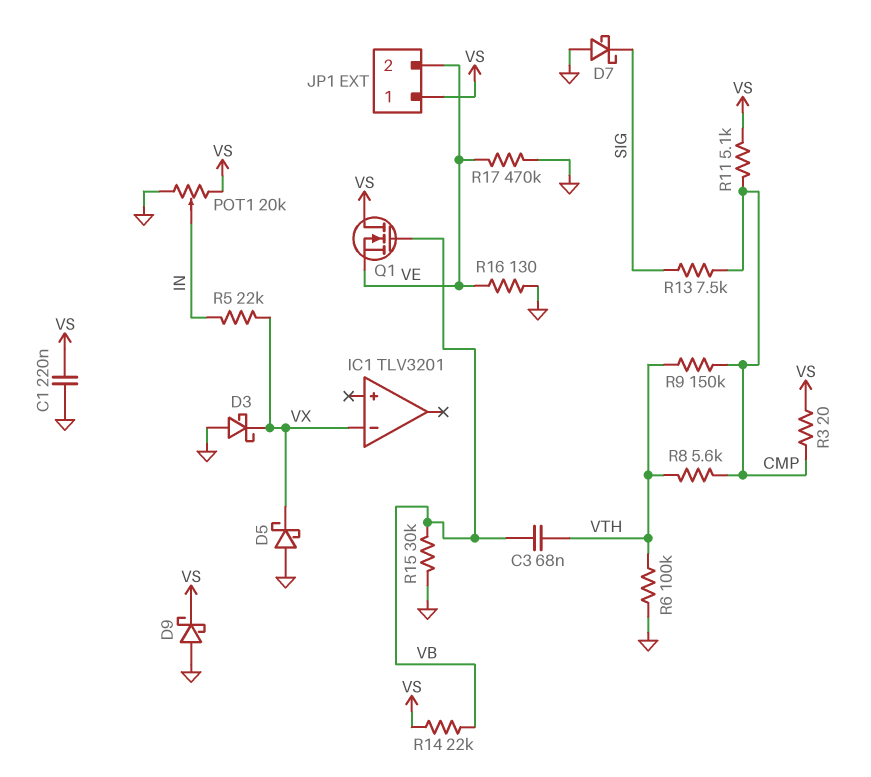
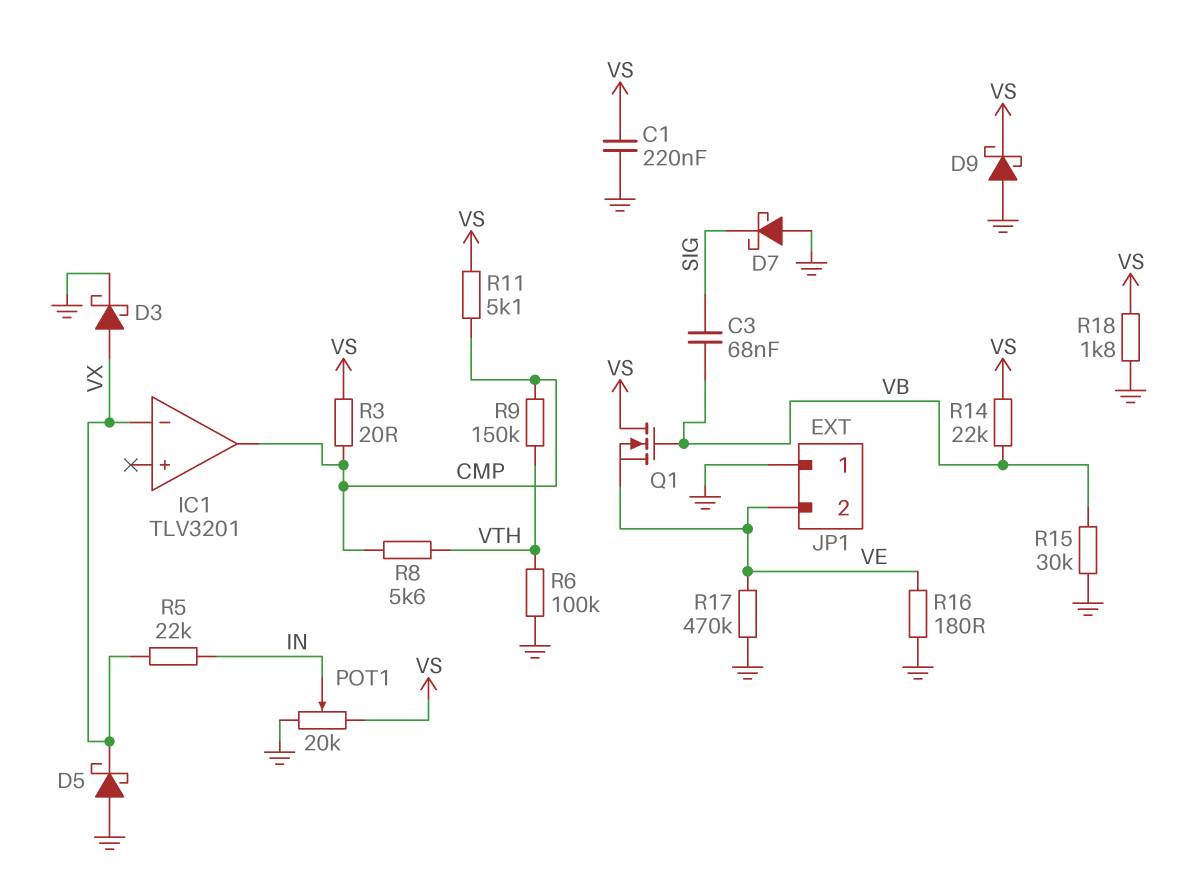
C3: 68nF (VB, VTH) -> 68nF (SIG, VB)
D3: schottky (A GND, K VX) -> schottky (A VX, K GND)
IC1 pin out: none -> CMP
JP1 pin 1: VS -> GND
R13: 7.5k (CMP, SIG) -> none
R16: 130 (GND, VE) -> 180 (GND, VE)
R18: none -> 1.8k (GND, VS)

